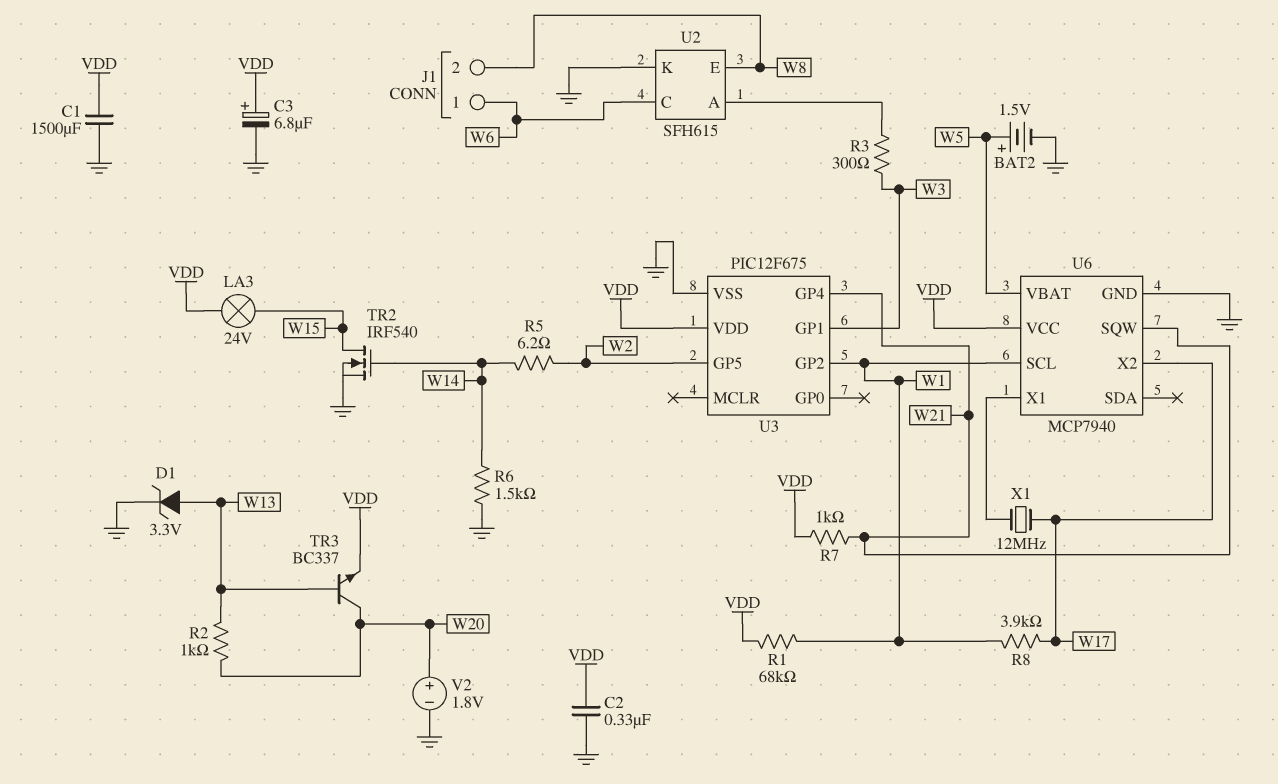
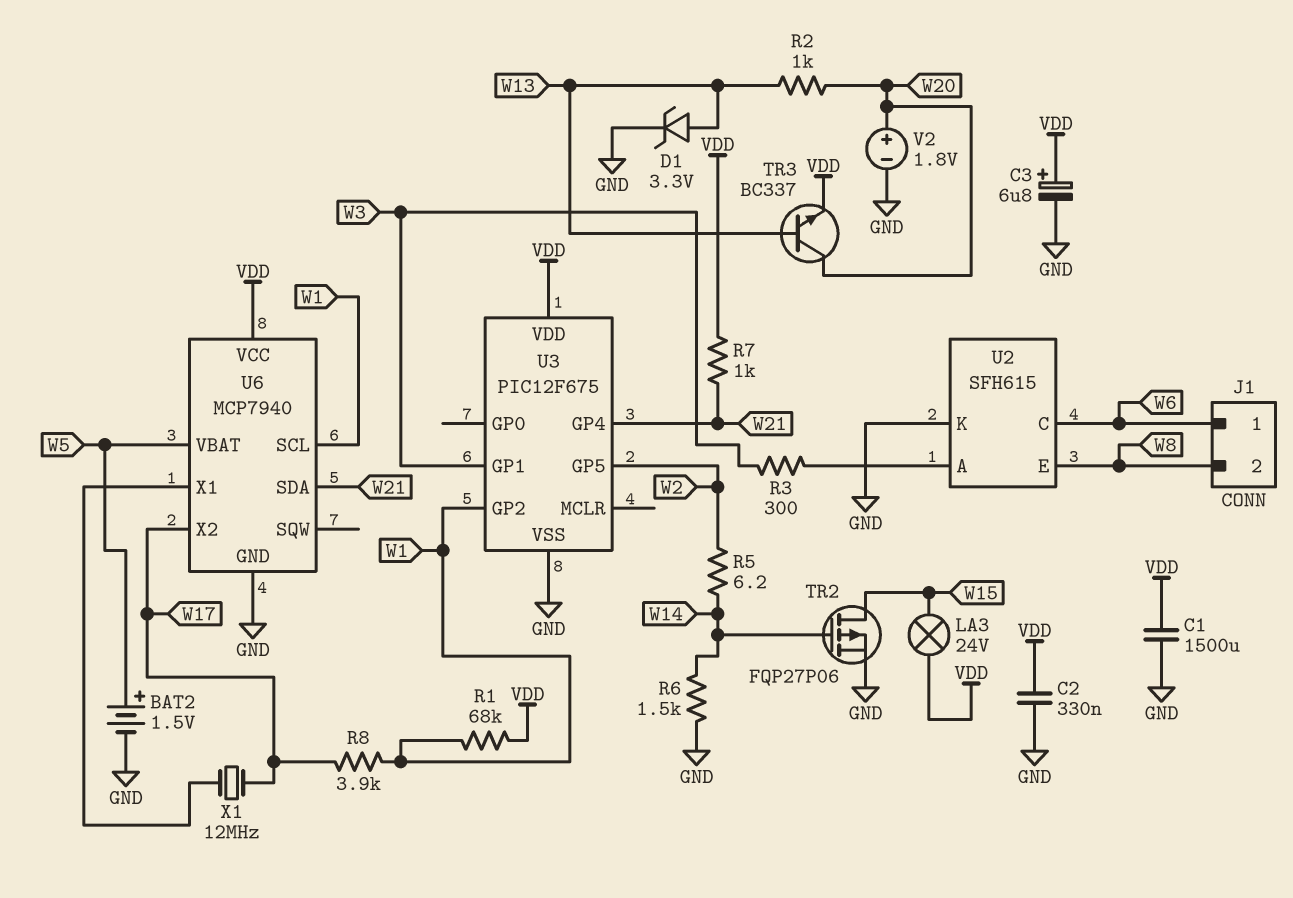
TR2: NMOS IRF540 (G W14, D W15, S GND) -> PMOS FQP27P06 (G W14, D W15, S GND)
U6 pin SDA: none -> W21
U6 pin SQW: W21 -> none

